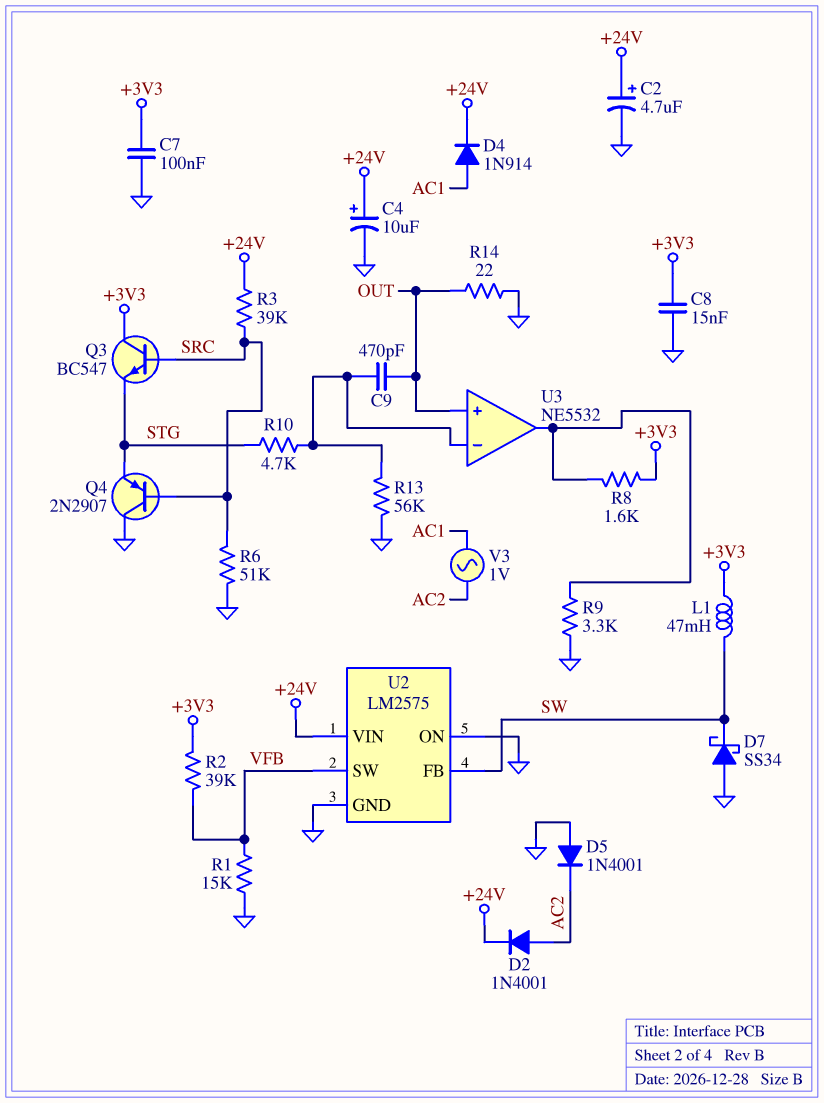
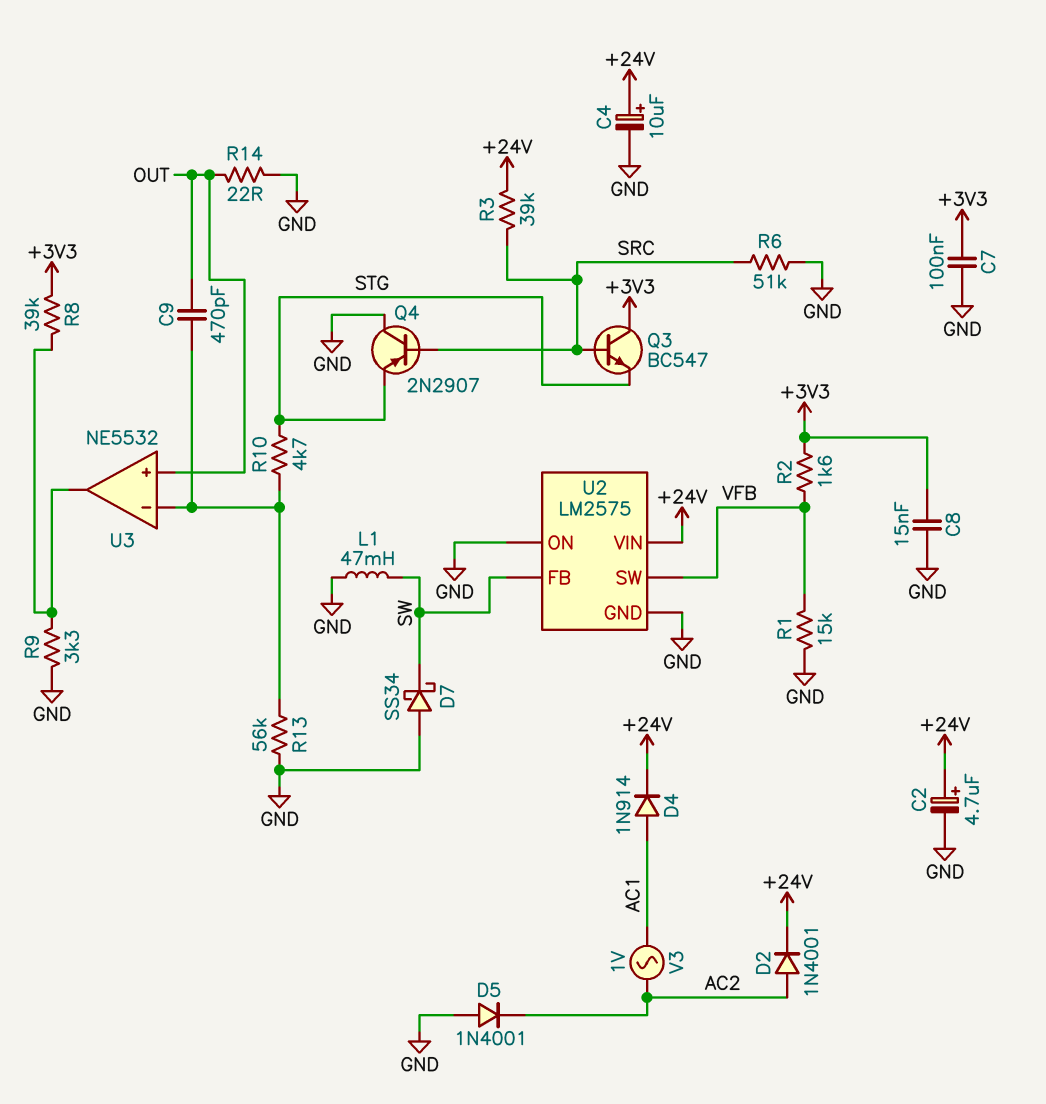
L1: 47mH (+3V3, SW) -> 47mH (GND, SW)
R2: 39k (+3V3, VFB) -> 1.6k (+3V3, VFB)
R8: 1.6k (+3V3, U3/out) -> 39k (+3V3, U3/out)

